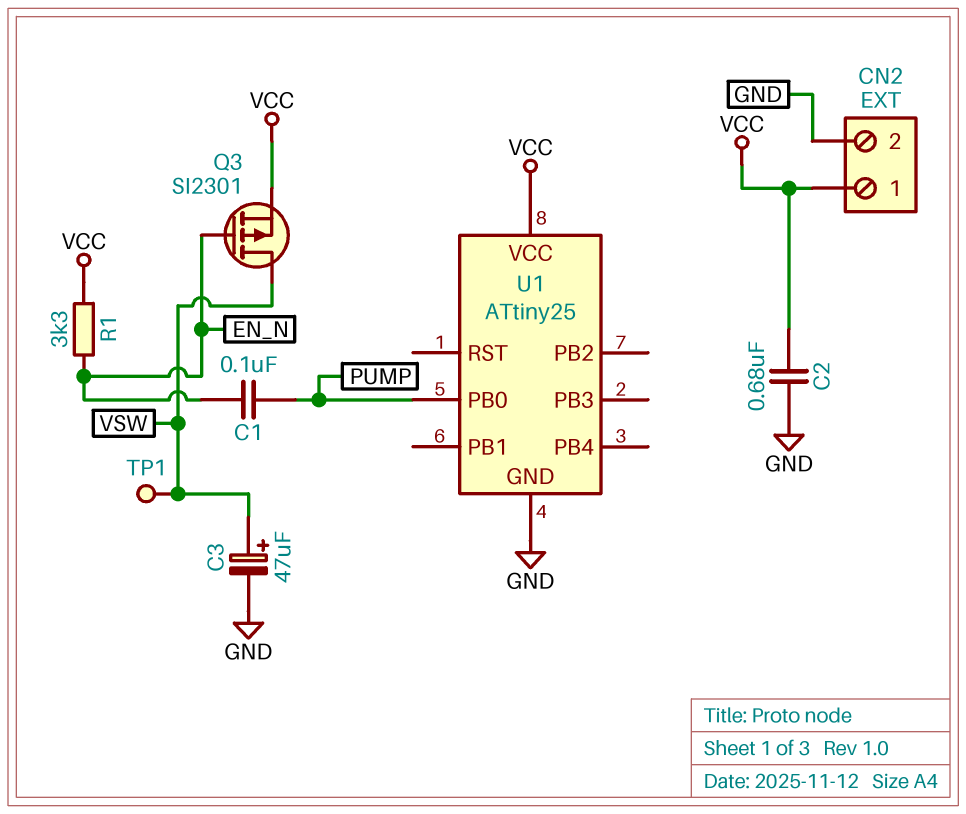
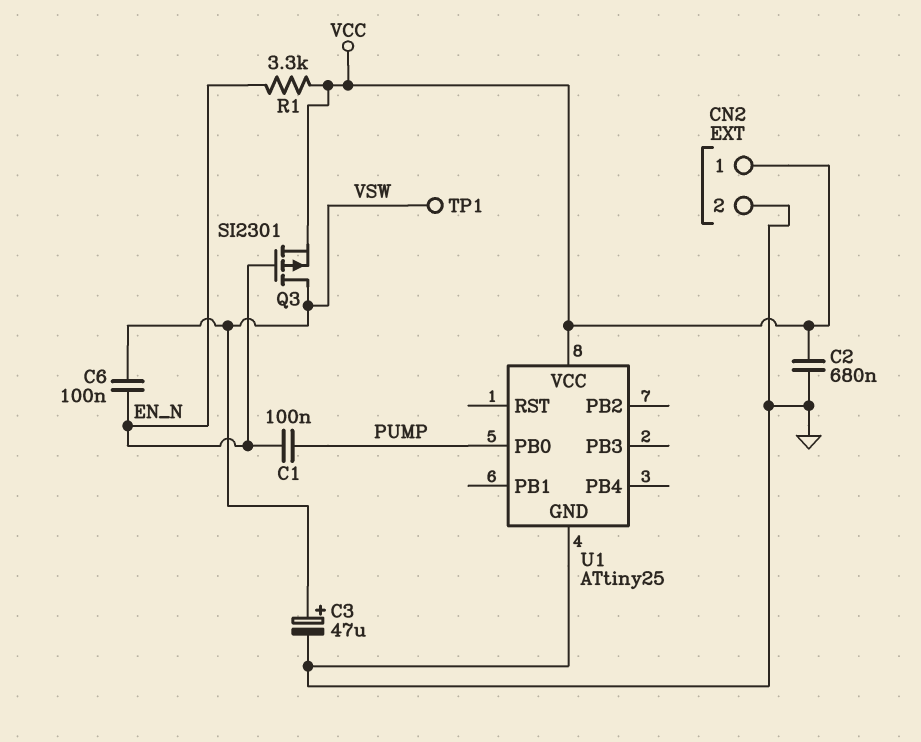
C6: none -> 100nF (EN_N, VSW)

